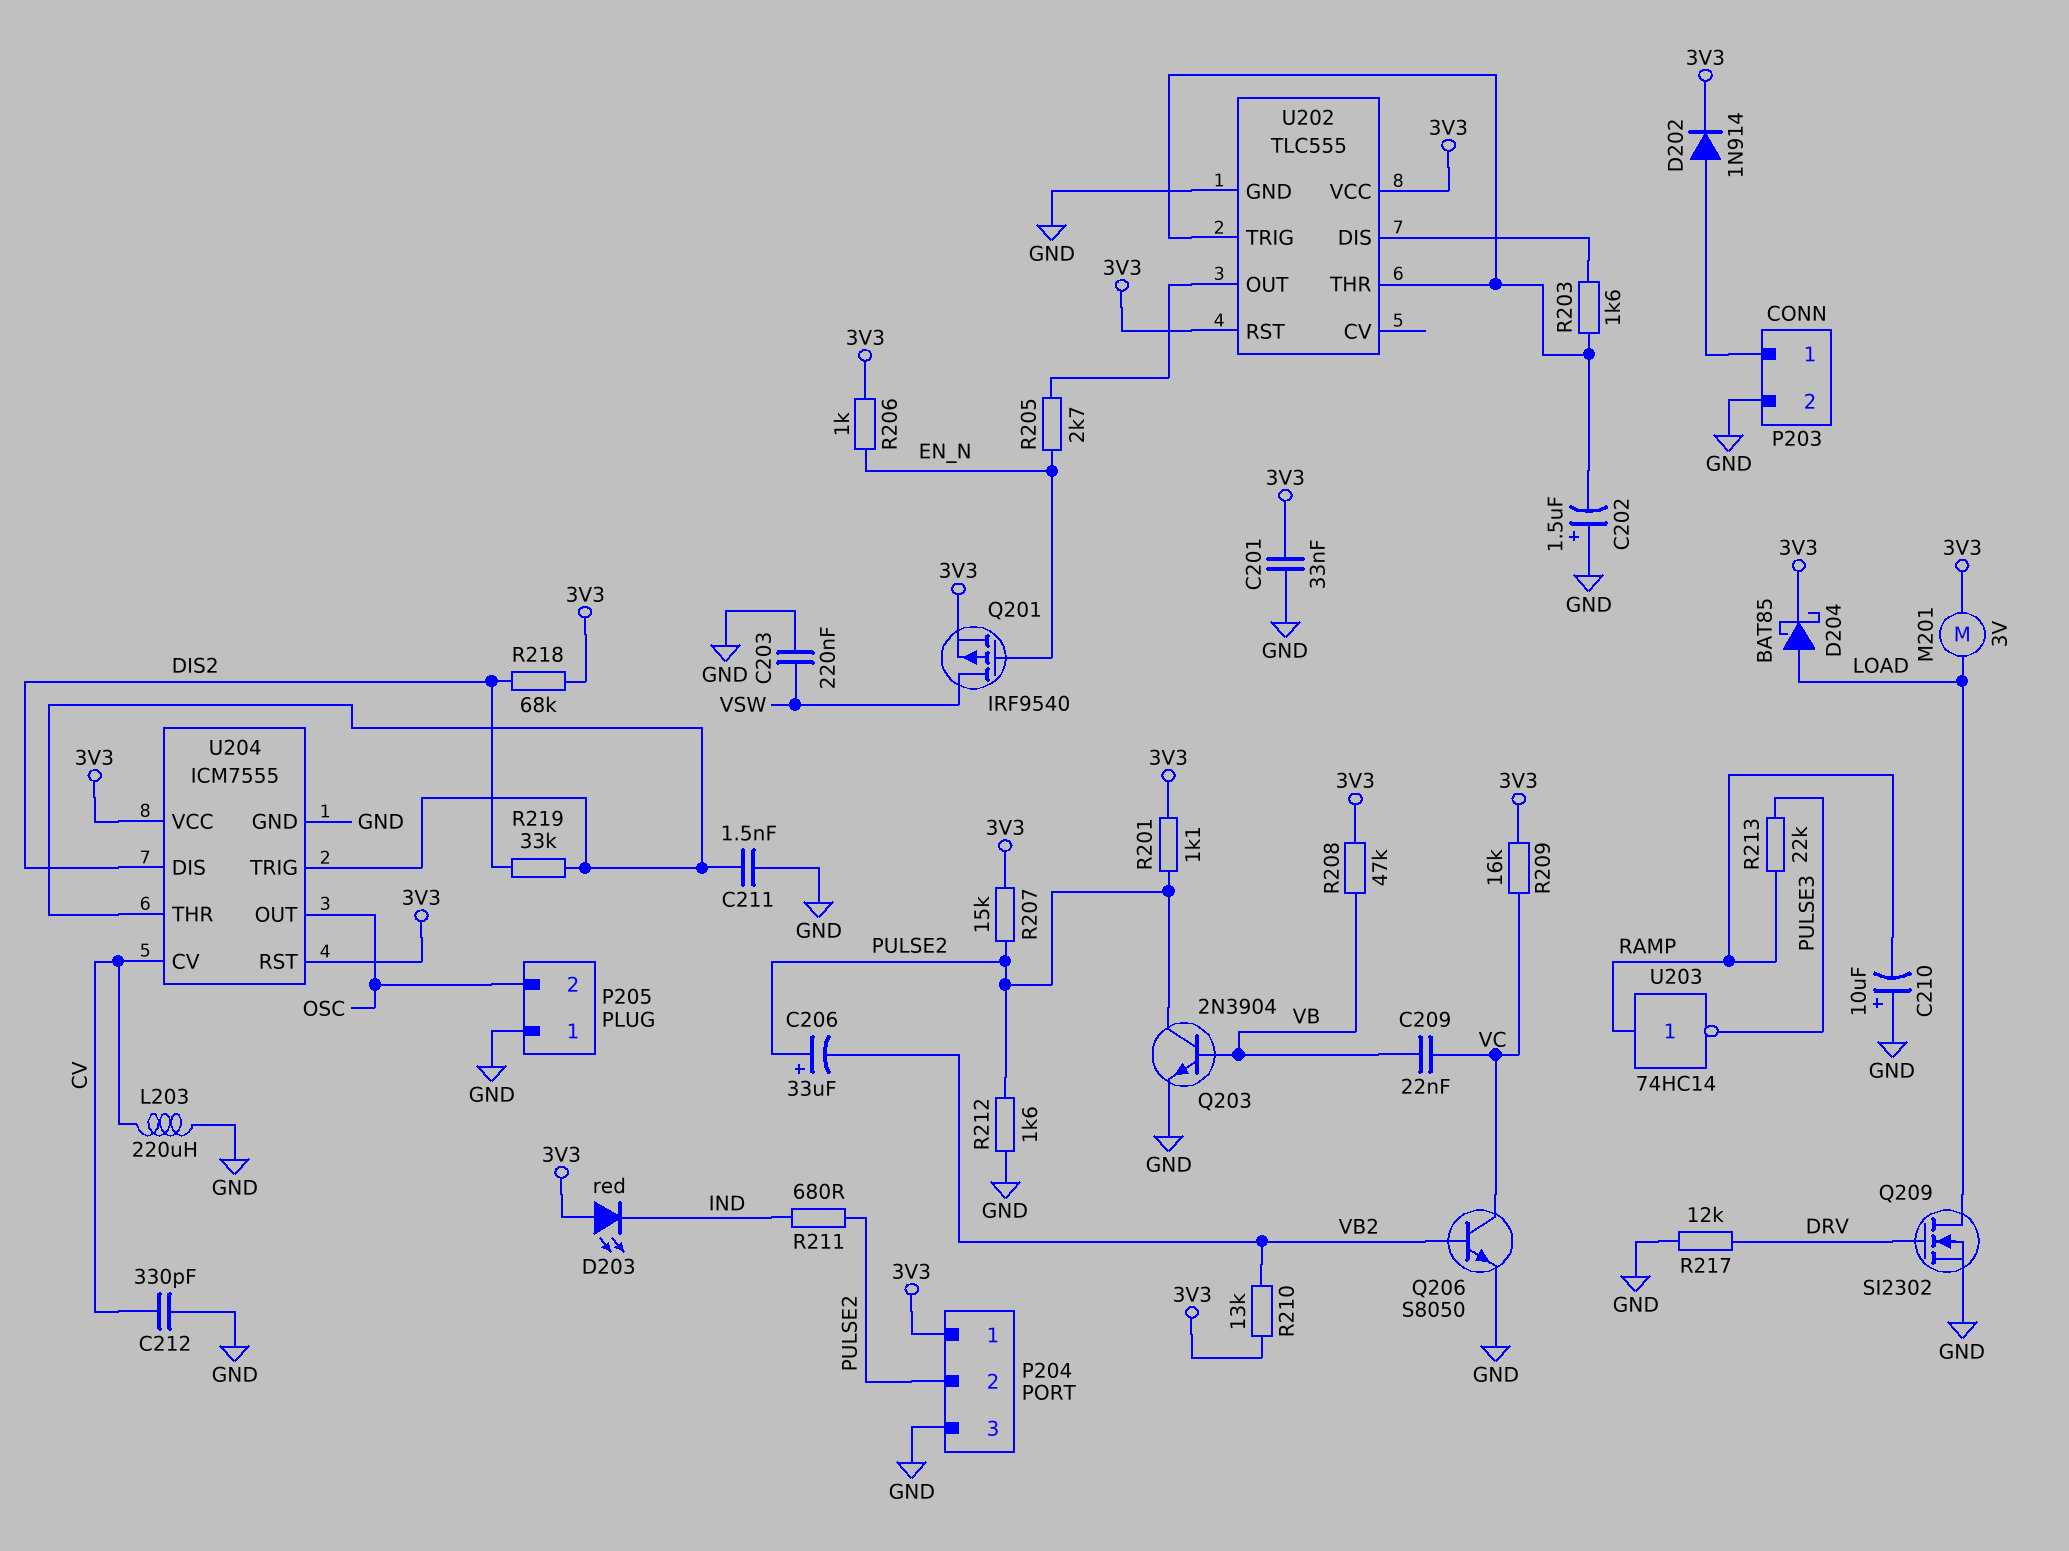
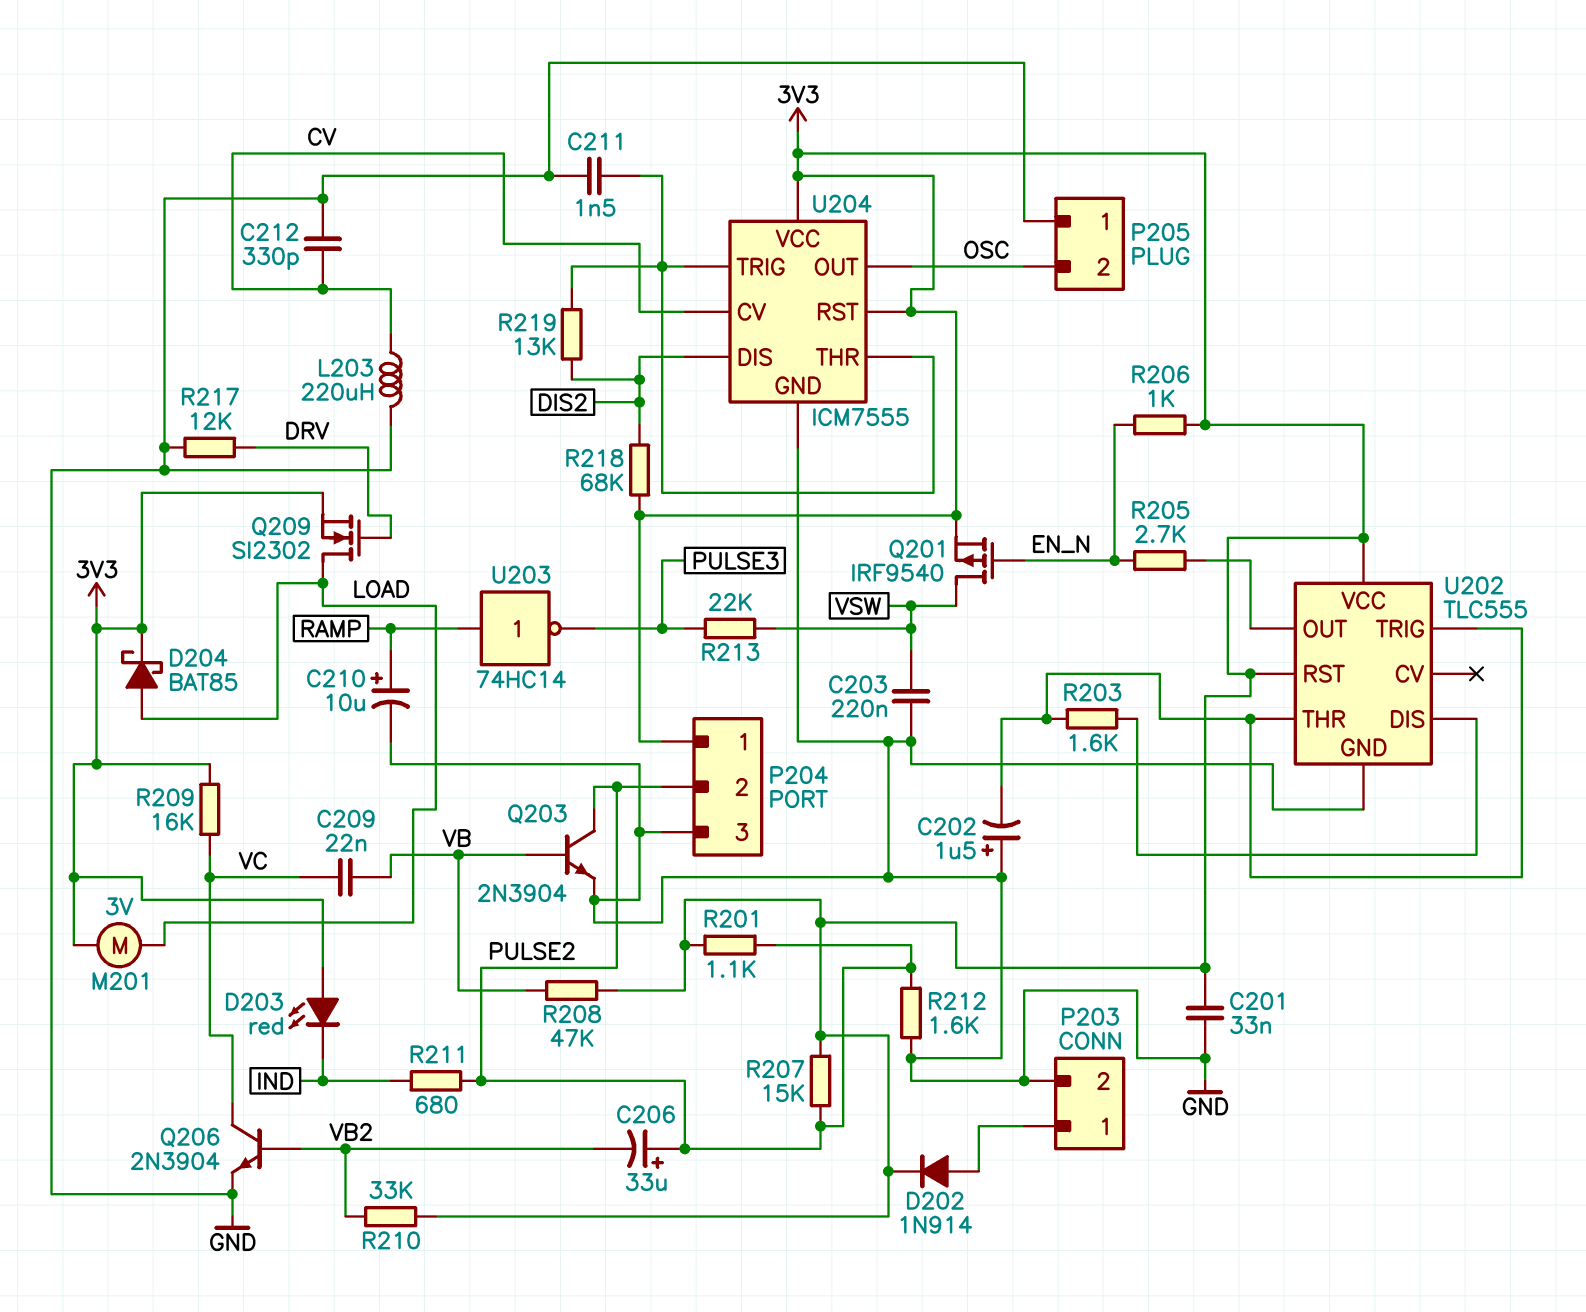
C210: 10uF (plus GND, minus RAMP) -> 10uF (plus RAMP, minus GND)
Q206: NPN S8050 (B VB2, C VC, E GND) -> NPN 2N3904 (B VB2, C VC, E GND)
Q209: NMOS SI2302 (G DRV, D LOAD, S GND) -> NMOS SI2302 (G DRV, D LOAD, S 3V3)
R210: 13k (3V3, VB2) -> 33k (3V3, VB2)
R213: 22k (PULSE3, RAMP) -> 22k (PULSE3, VSW)
R219: 33k (DIS2, U204/THR) -> 13k (DIS2, U204/THR)

